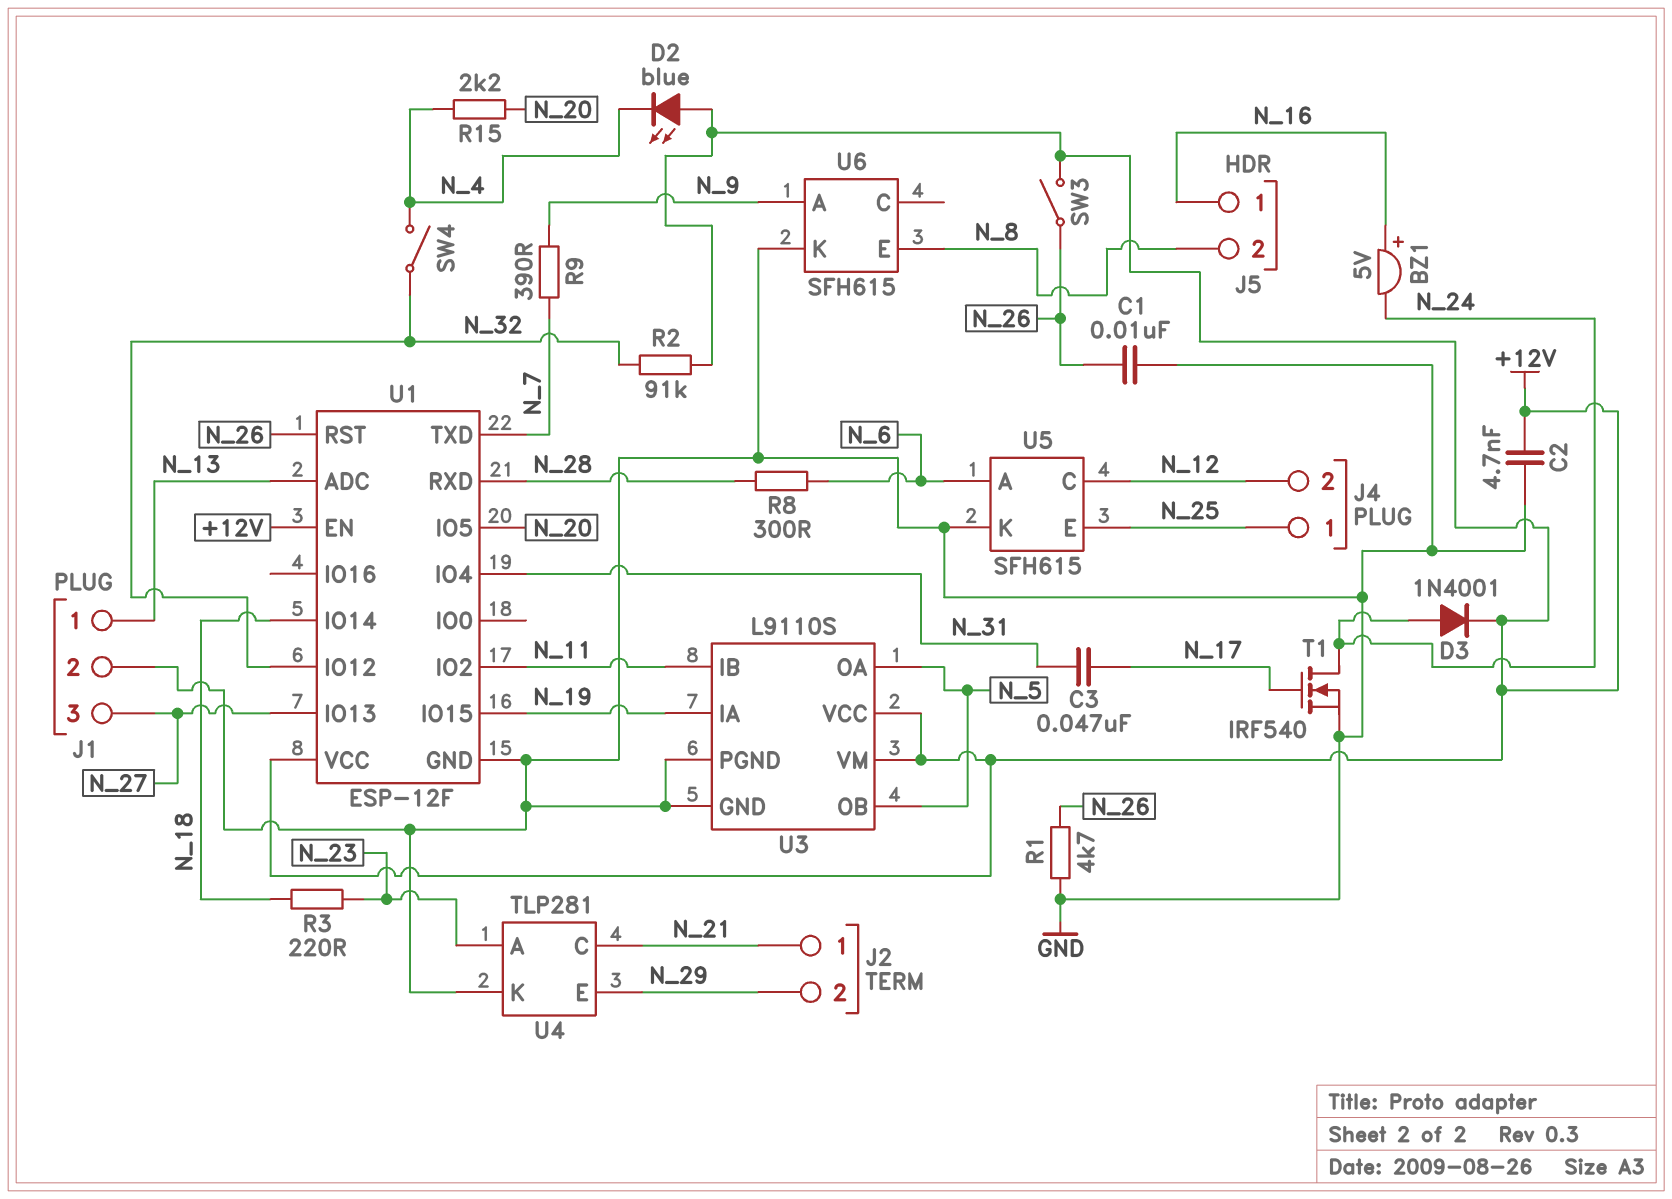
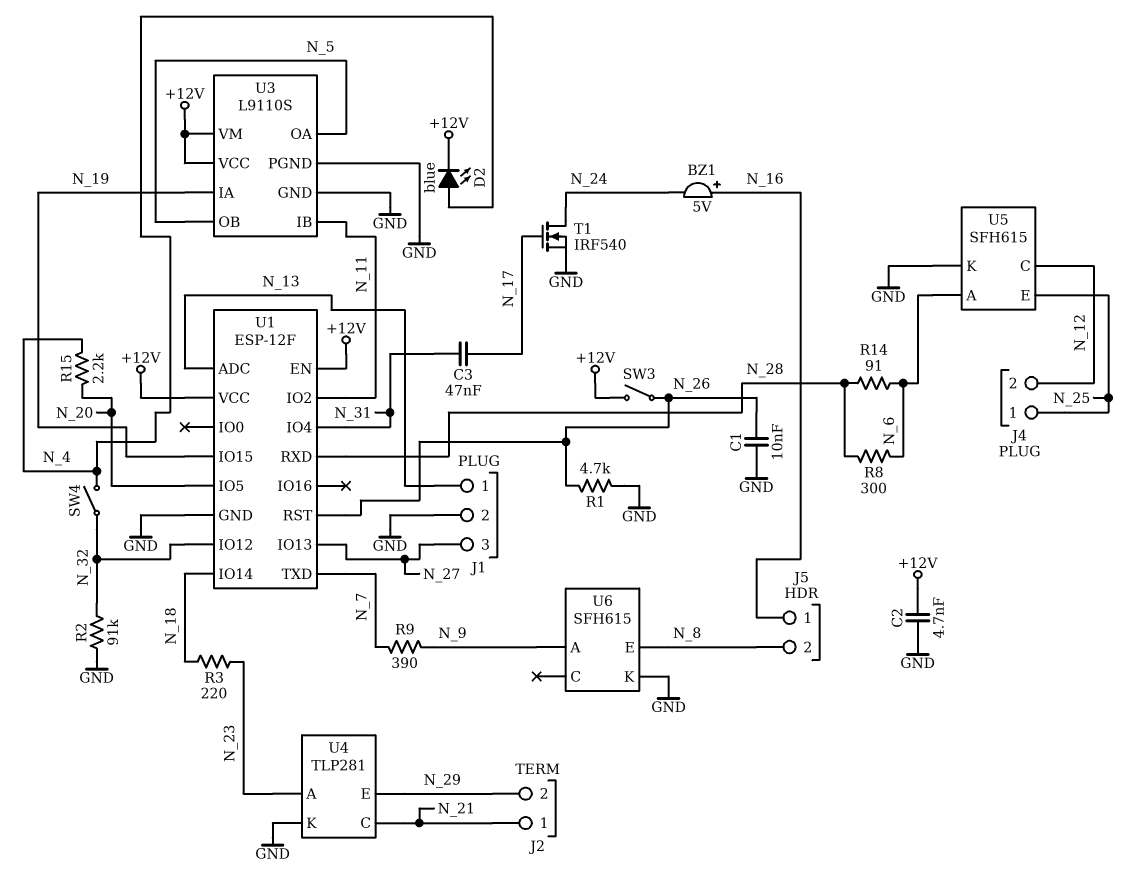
D2: LED blue (A +12V, K N_4) -> LED blue (A N_4, K +12V)
D3: diode 1N4001 (A N_24, K +12V) -> none
R2: 91k (+12V, N_32) -> 91k (GND, N_32)
R14: none -> 91 (N_6, N_28)

